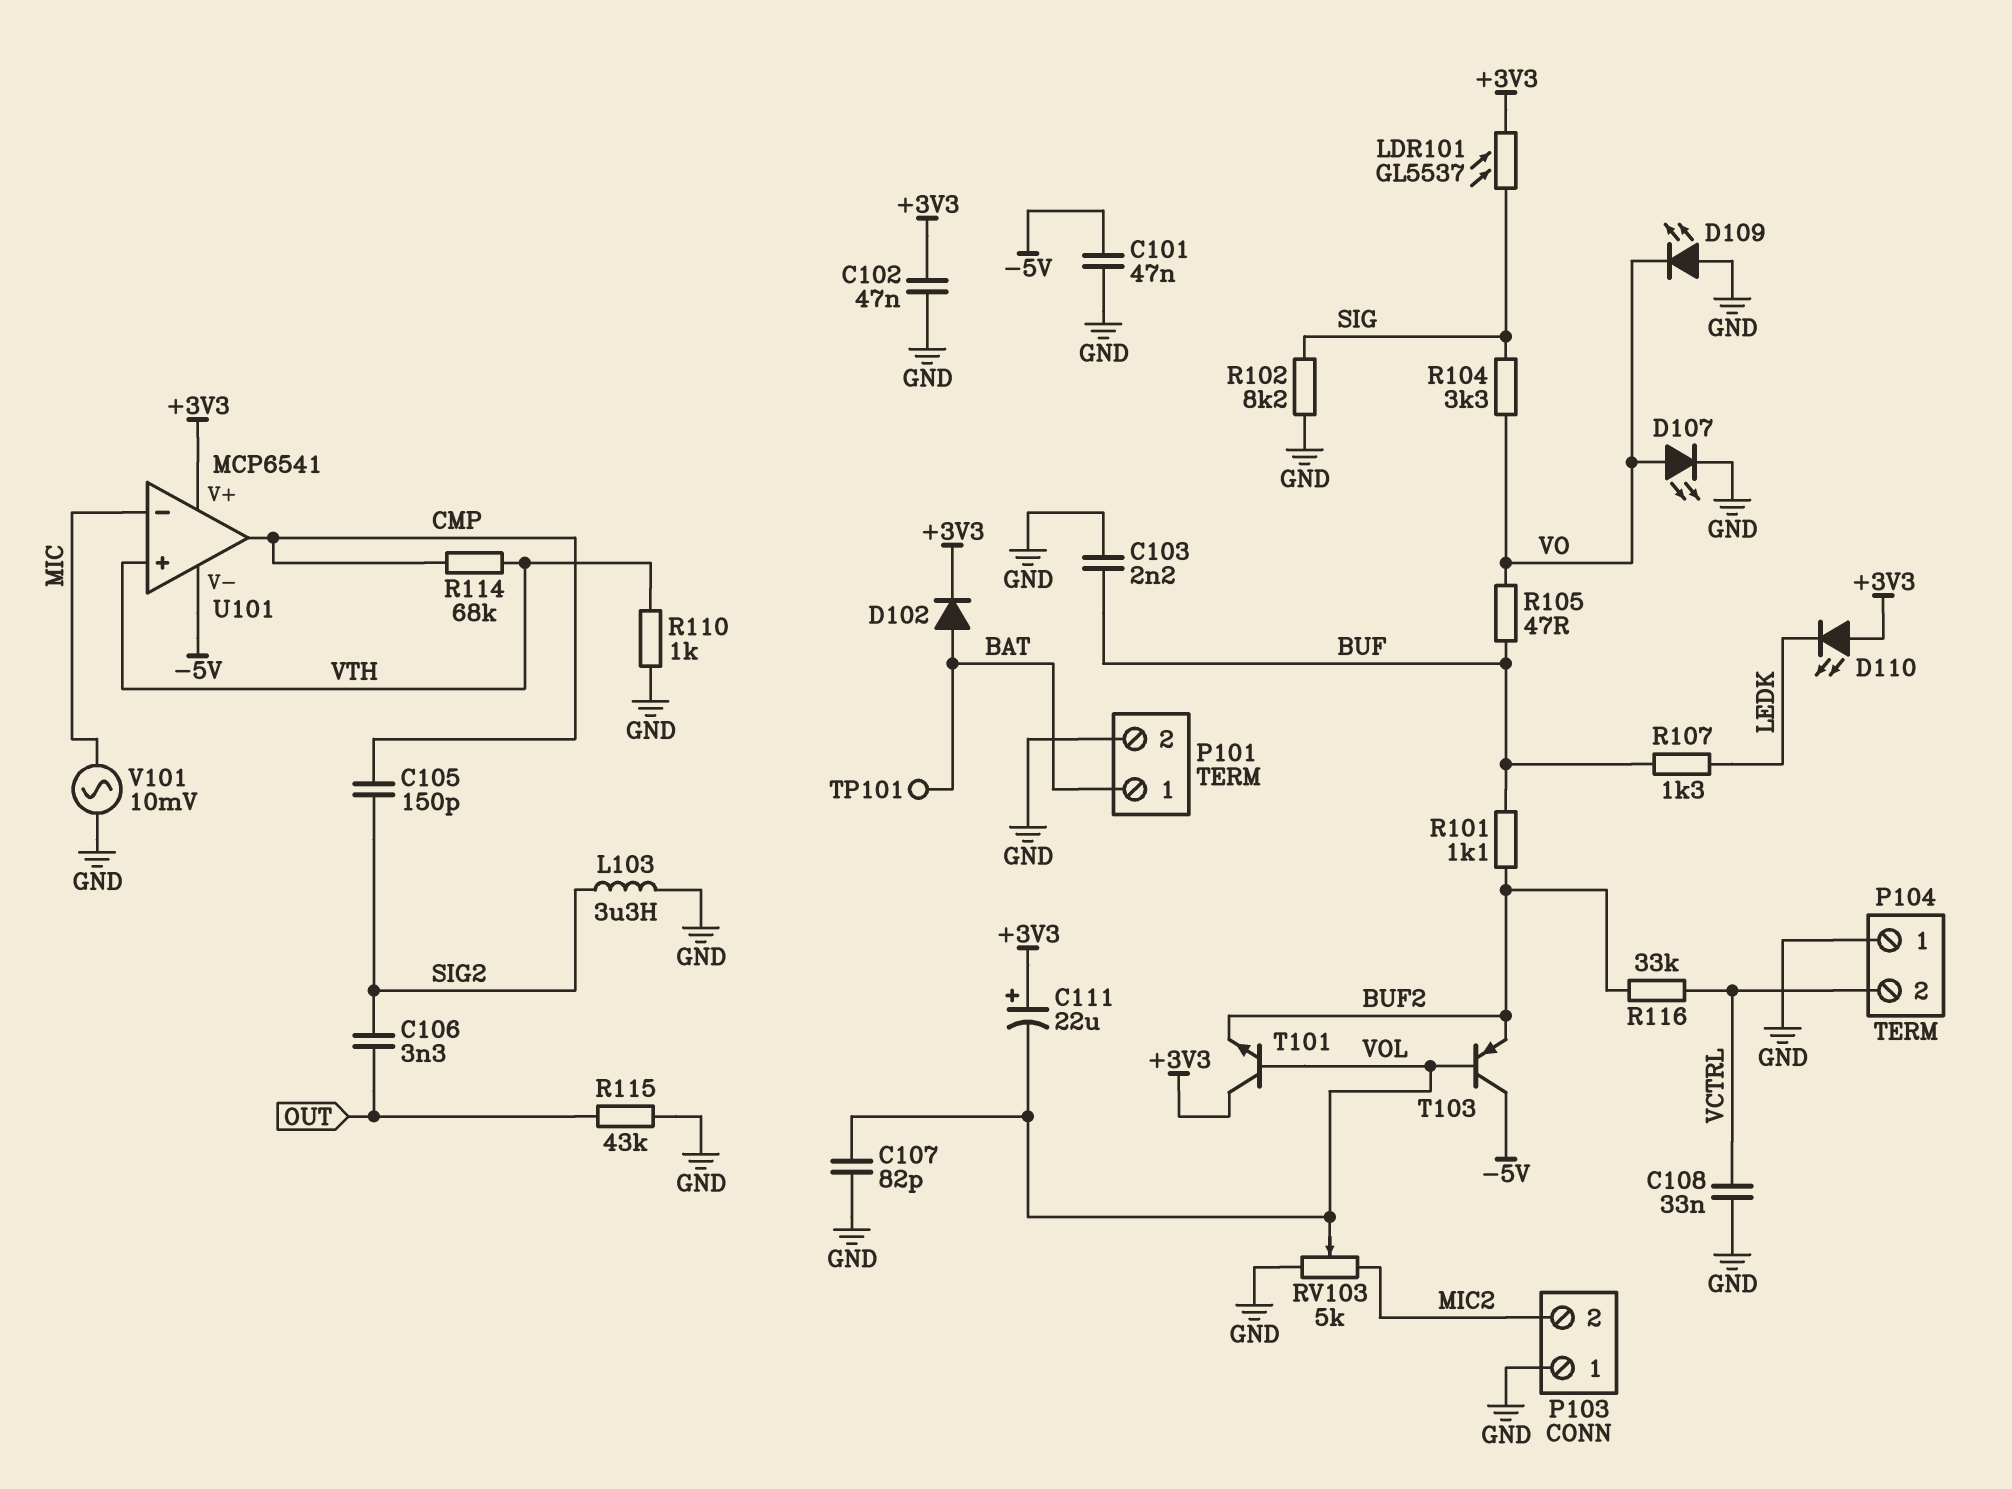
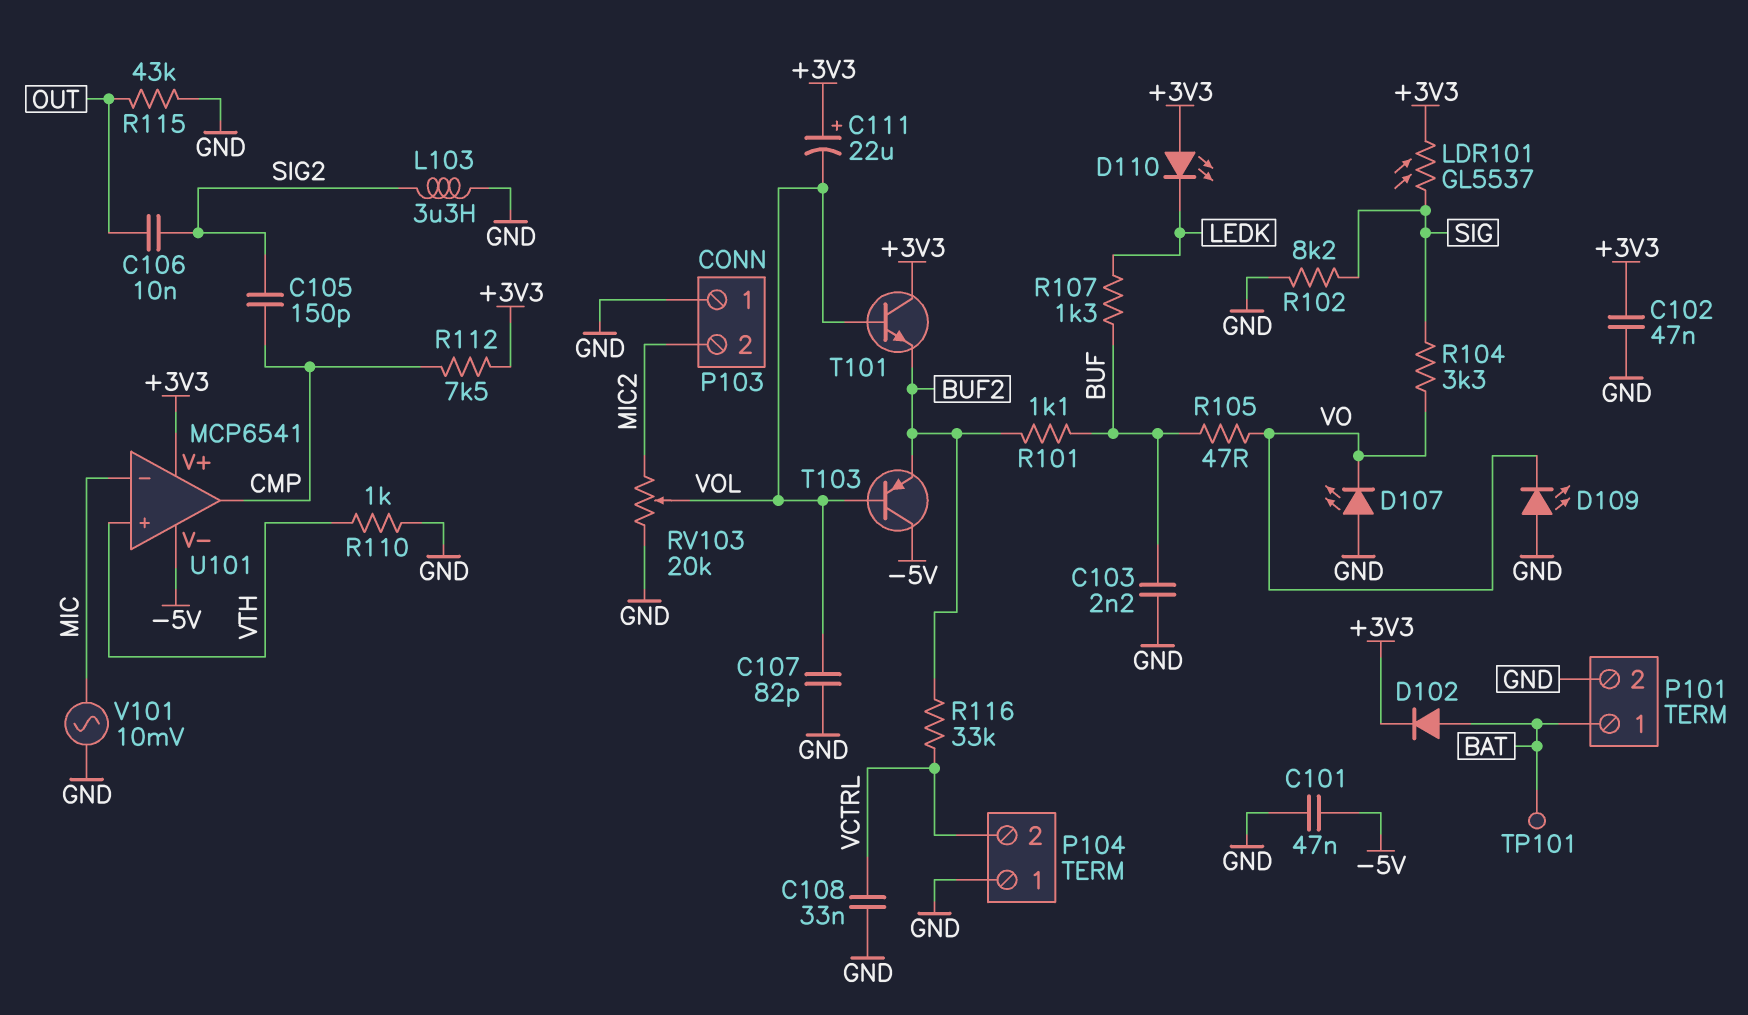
C106: 3.3nF (OUT, SIG2) -> 10nF (OUT, SIG2)
D107: LED (A VO, K GND) -> LED (A GND, K VO)
R112: none -> 7.5k (+3V3, CMP)
R114: 68k (CMP, VTH) -> none
RV103: 5k (GND, MIC2, wiper VOL) -> 20k (GND, MIC2, wiper VOL)

